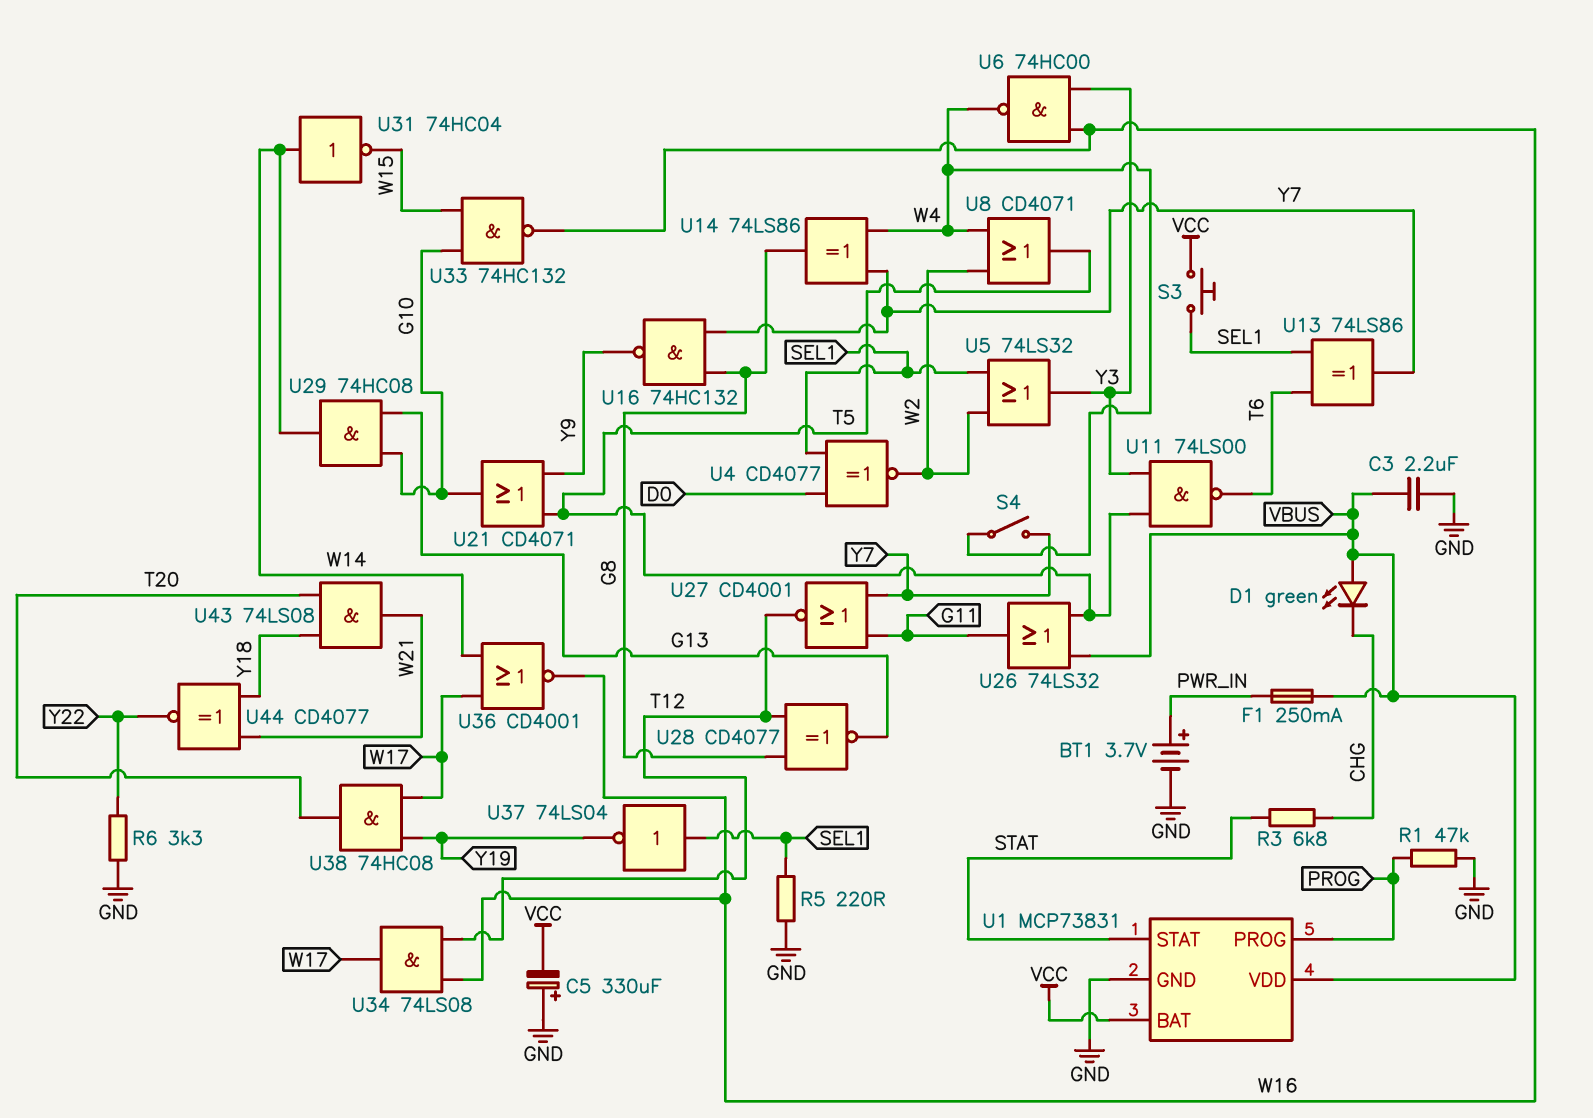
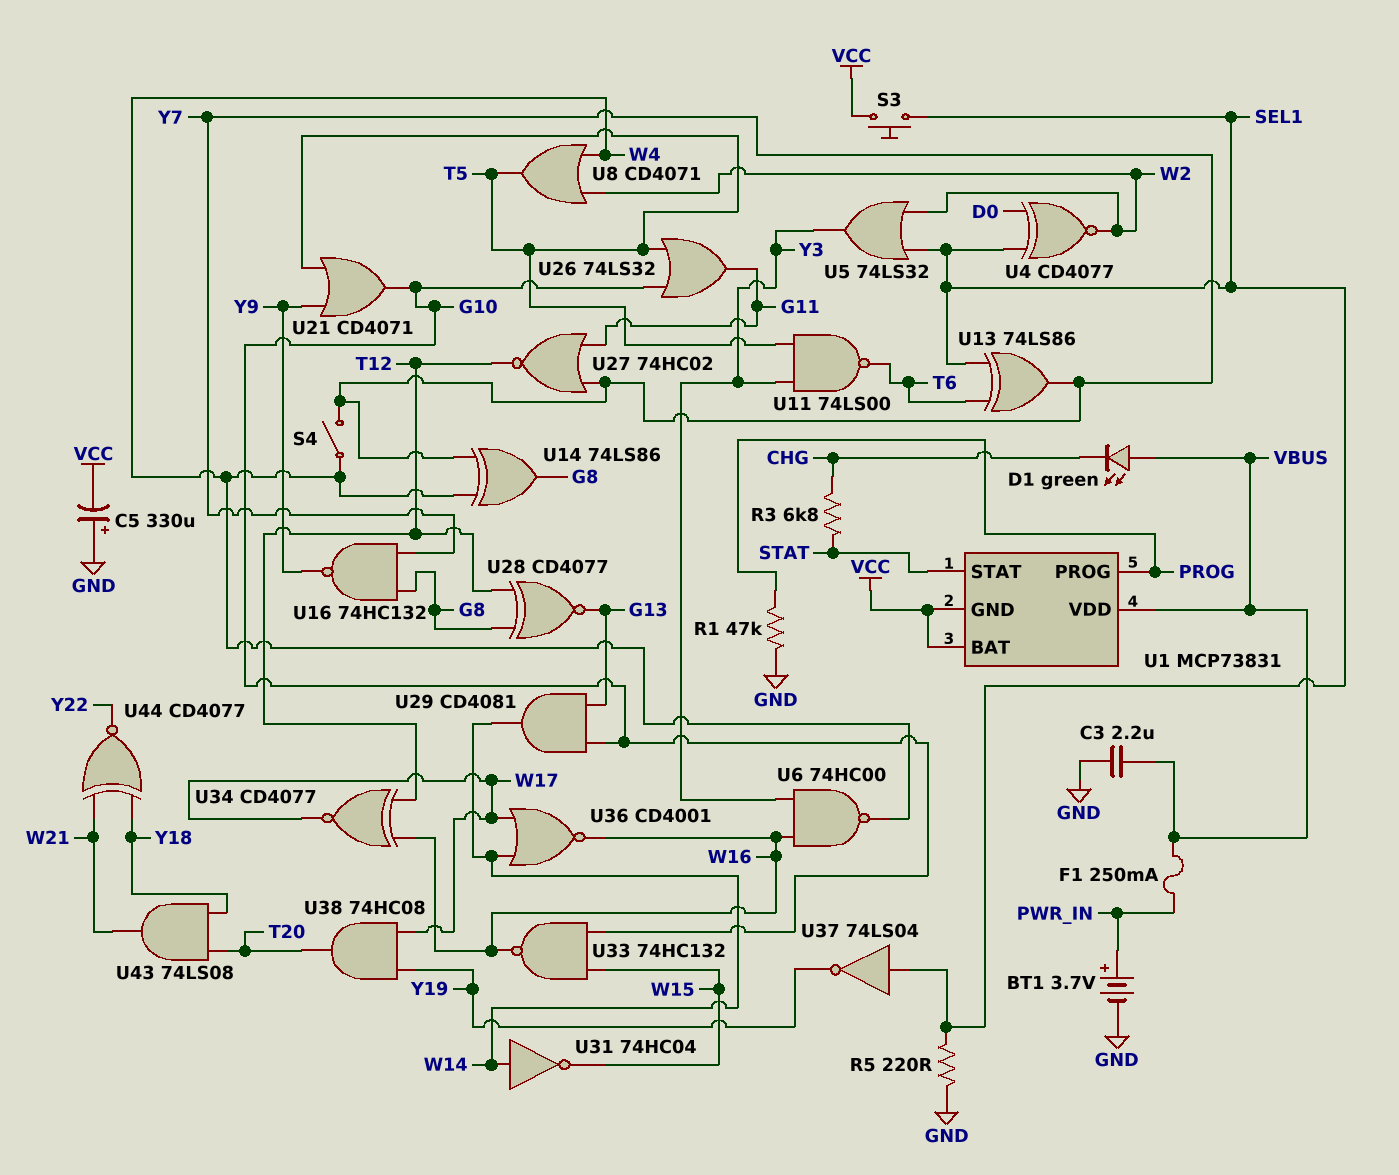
R6: 3.3k (GND, Y22) -> none
U1 pin GND: GND -> VCC
U26: OR 74LS32 (in T5, in VBUS, out G11) -> OR 74LS32 (in G10, in T5, out G11)
U27: NOR CD4001 (in G11, in Y7, out T12) -> NOR 74HC02 (in G11, in Y7, out T12)
U29: AND 74HC08 (in G10, in G13, out W14) -> AND CD4081 (in G10, in G13, out W14)
U34: AND 74LS08 (in T12, in W16, out W17) -> XNOR CD4077 (in T12, in W16, out W17)

